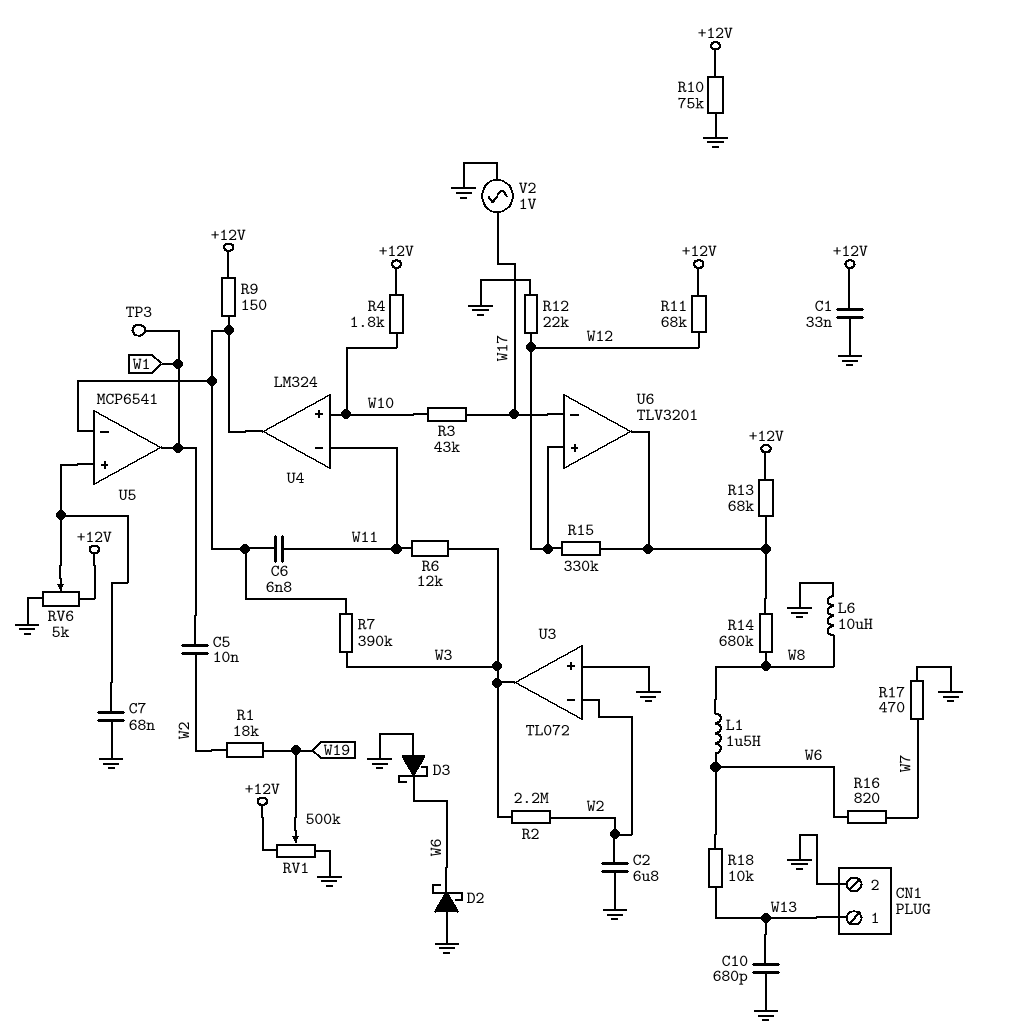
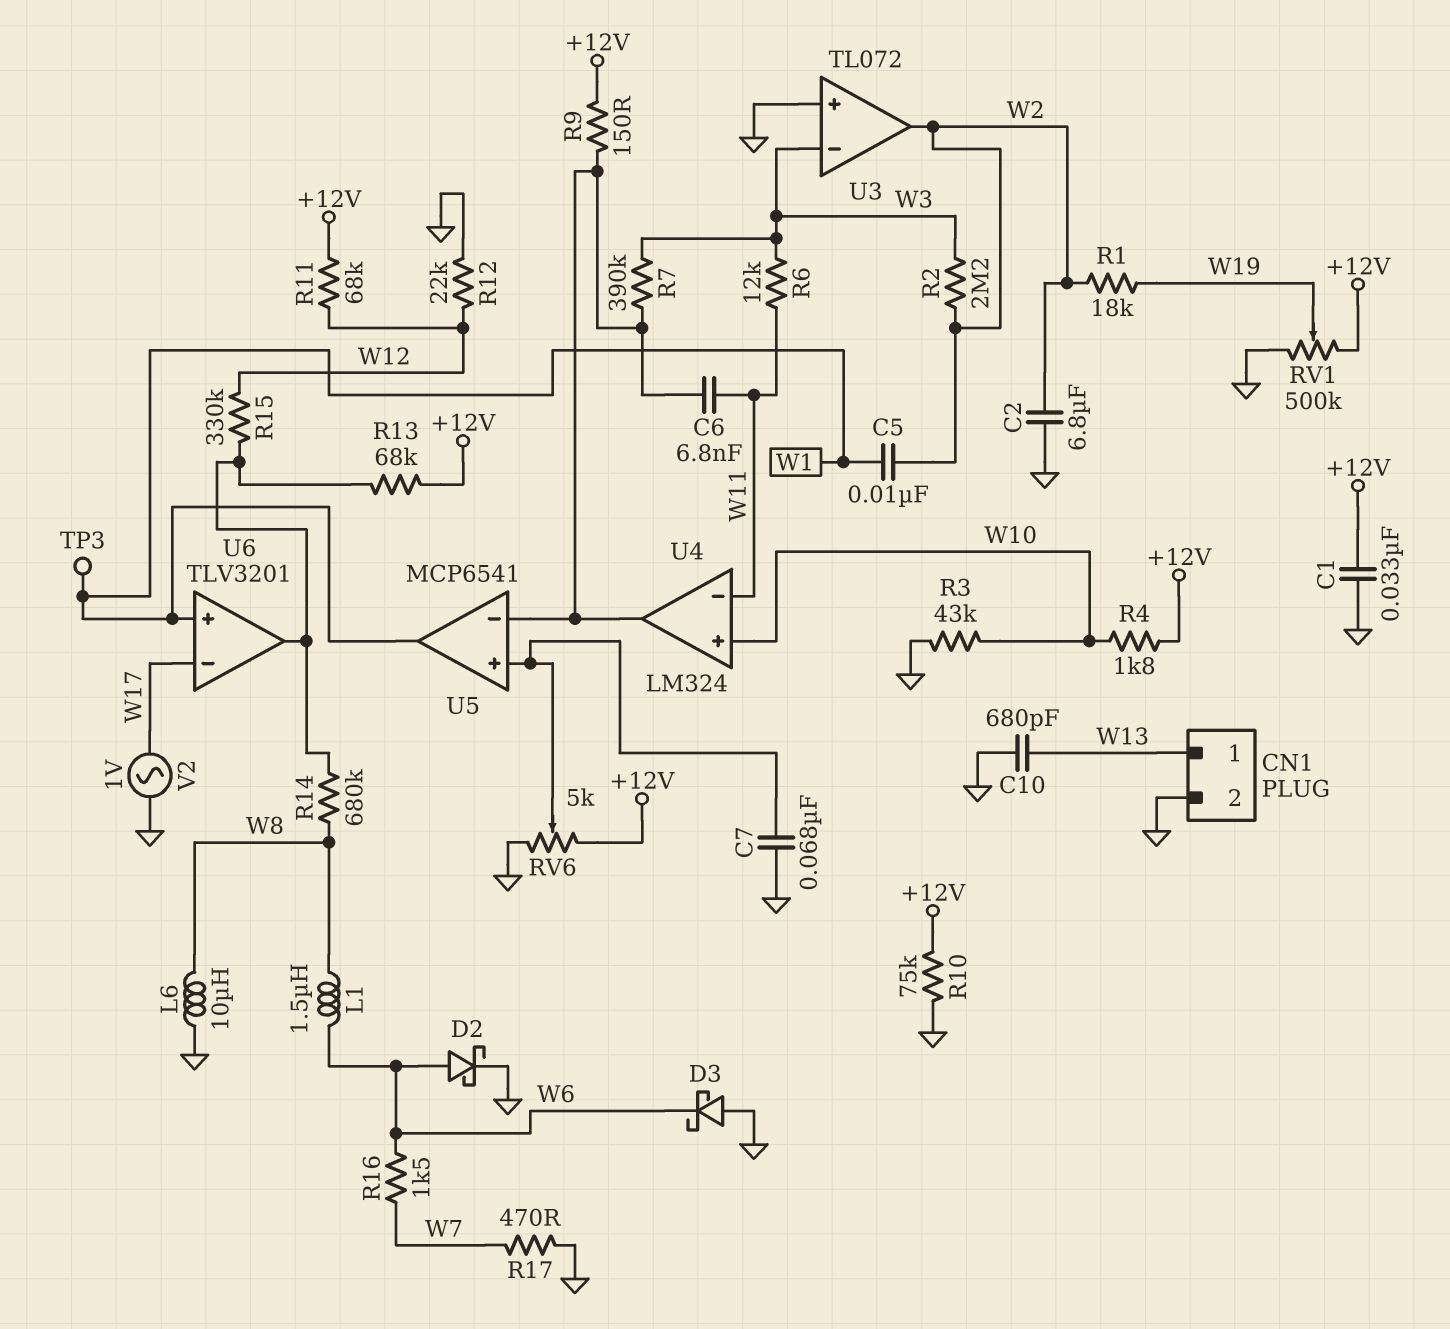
D2: schottky (A GND, K W6) -> schottky (A W6, K GND)
R3: 43k (W10, W17) -> 43k (GND, W10)
R16: 820 (W6, W7) -> 1.5k (W6, W7)
R18: 10k (W6, W13) -> none
U3 pin in-: W2 -> W3
U3 pin out: W3 -> W2
U6 pin in+: W12 -> W1

